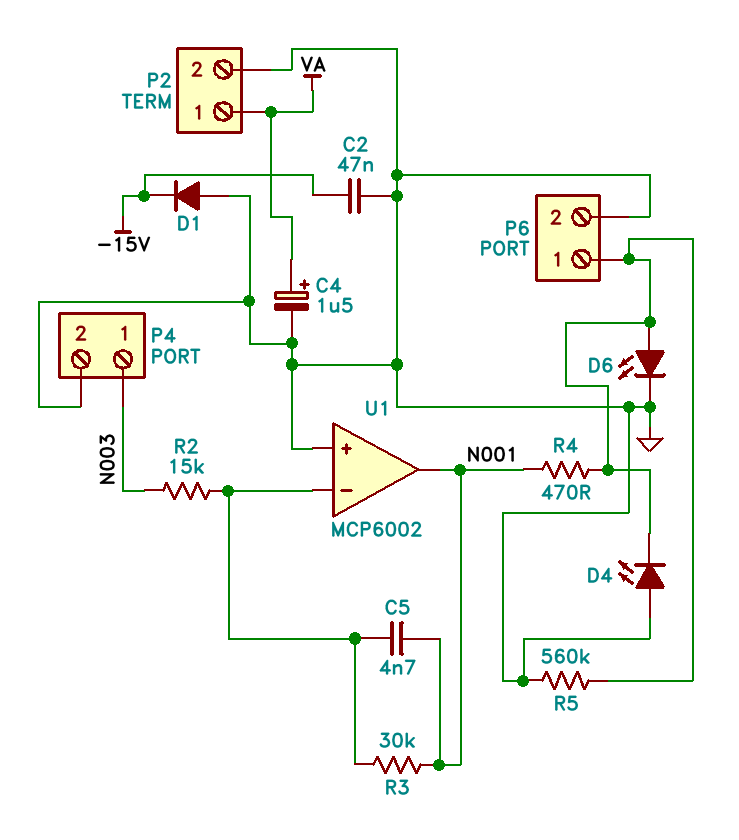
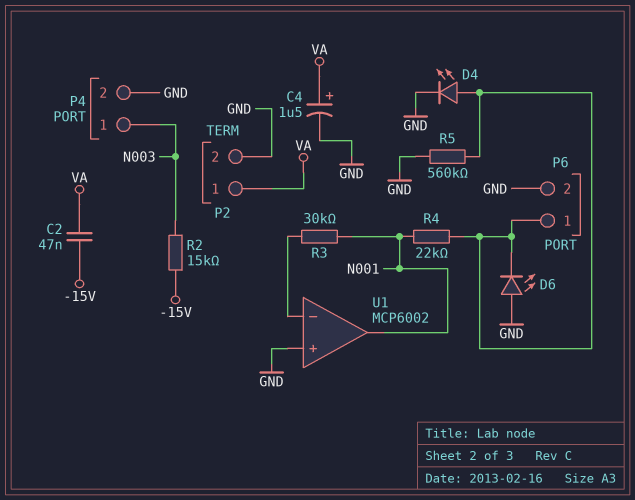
C2: 47nF (-15V, GND) -> 47nF (-15V, VA)
C5: 4.7nF (N001, U1/in-) -> none
D1: diode (A GND, K -15V) -> none
D4: LED (A GND, K P6/1) -> LED (A P6/1, K GND)
D6: LED (A P6/1, K GND) -> LED (A GND, K P6/1)
R2: 15k (N003, U1/in-) -> 15k (-15V, N003)
R4: 470 (N001, P6/1) -> 22k (N001, P6/1)

